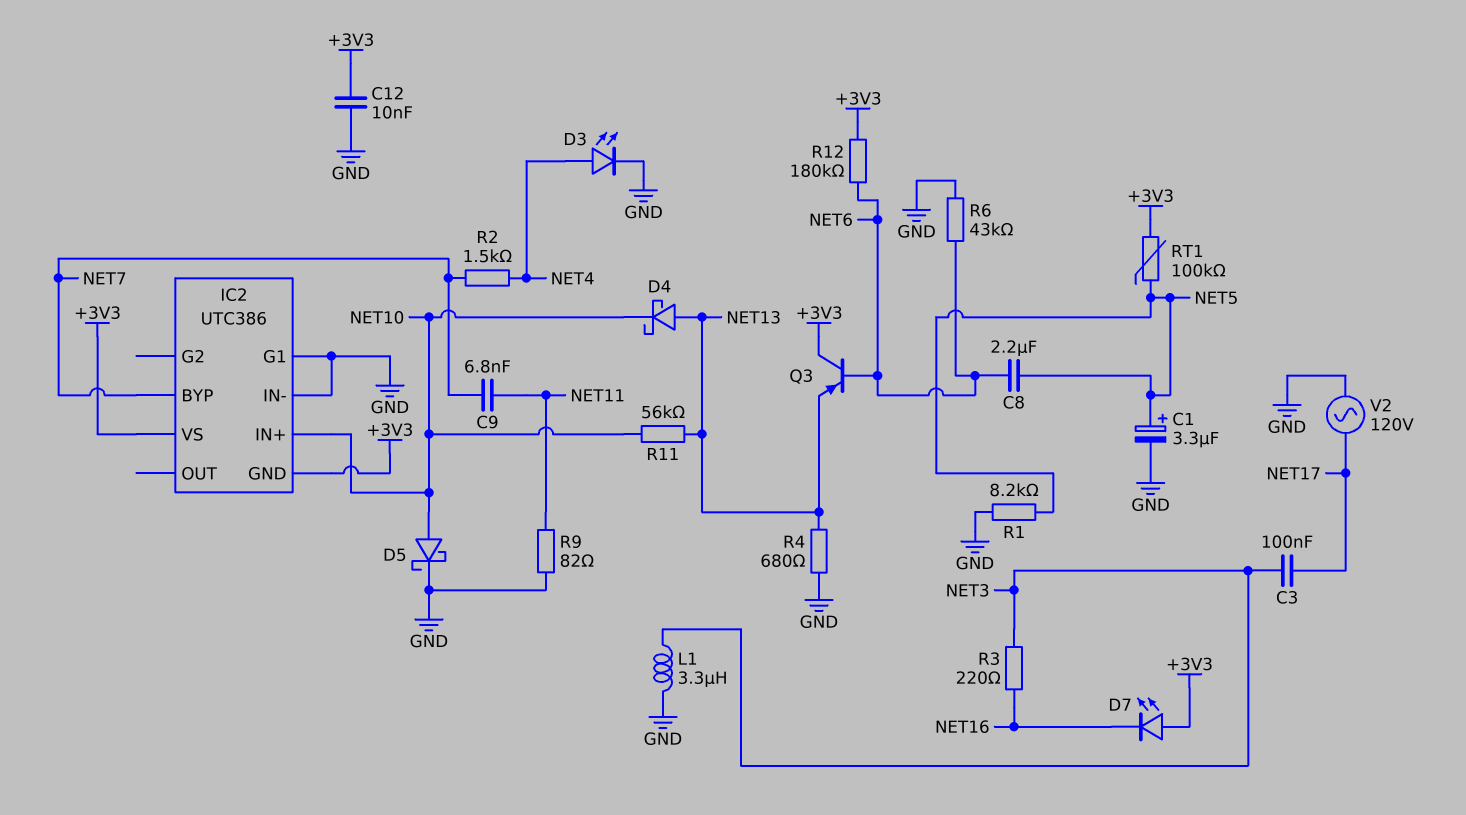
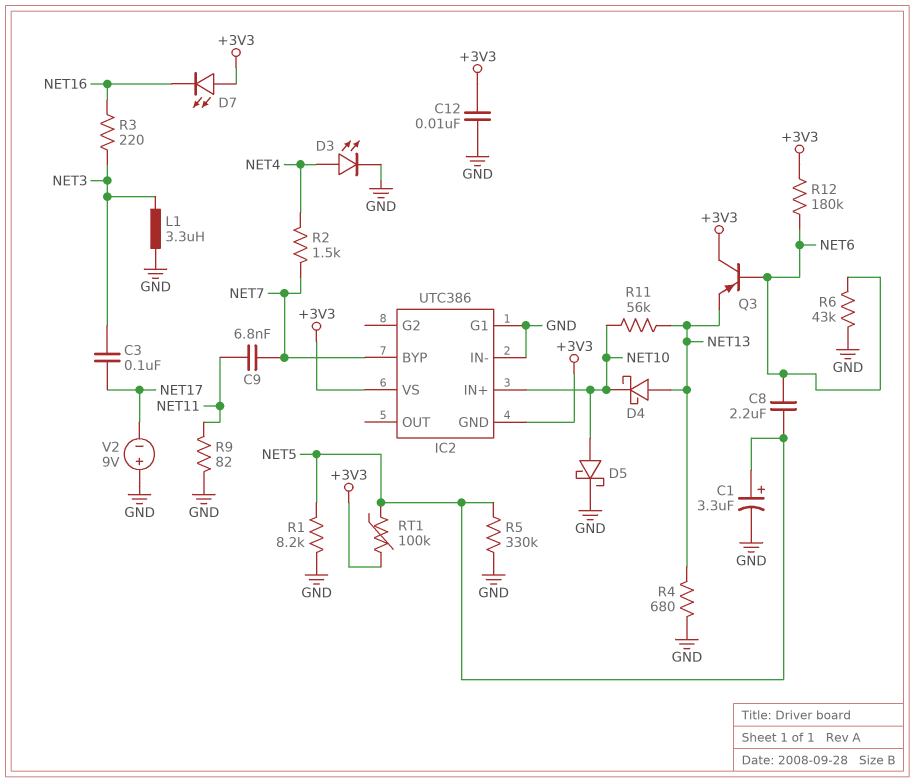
R5: none -> 330k (GND, NET5)
V2: AC 120V (GND, NET17) -> 9V (plus GND, minus NET17)

